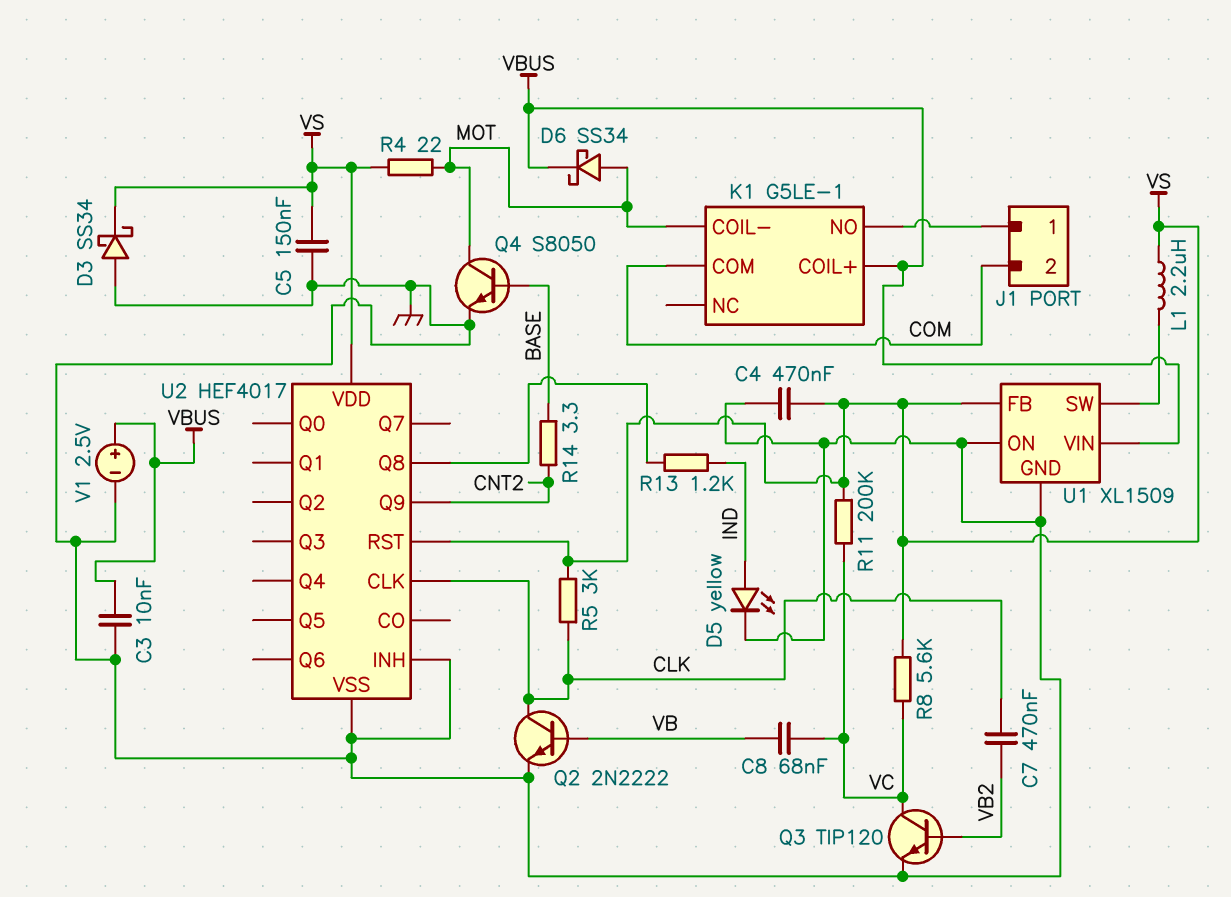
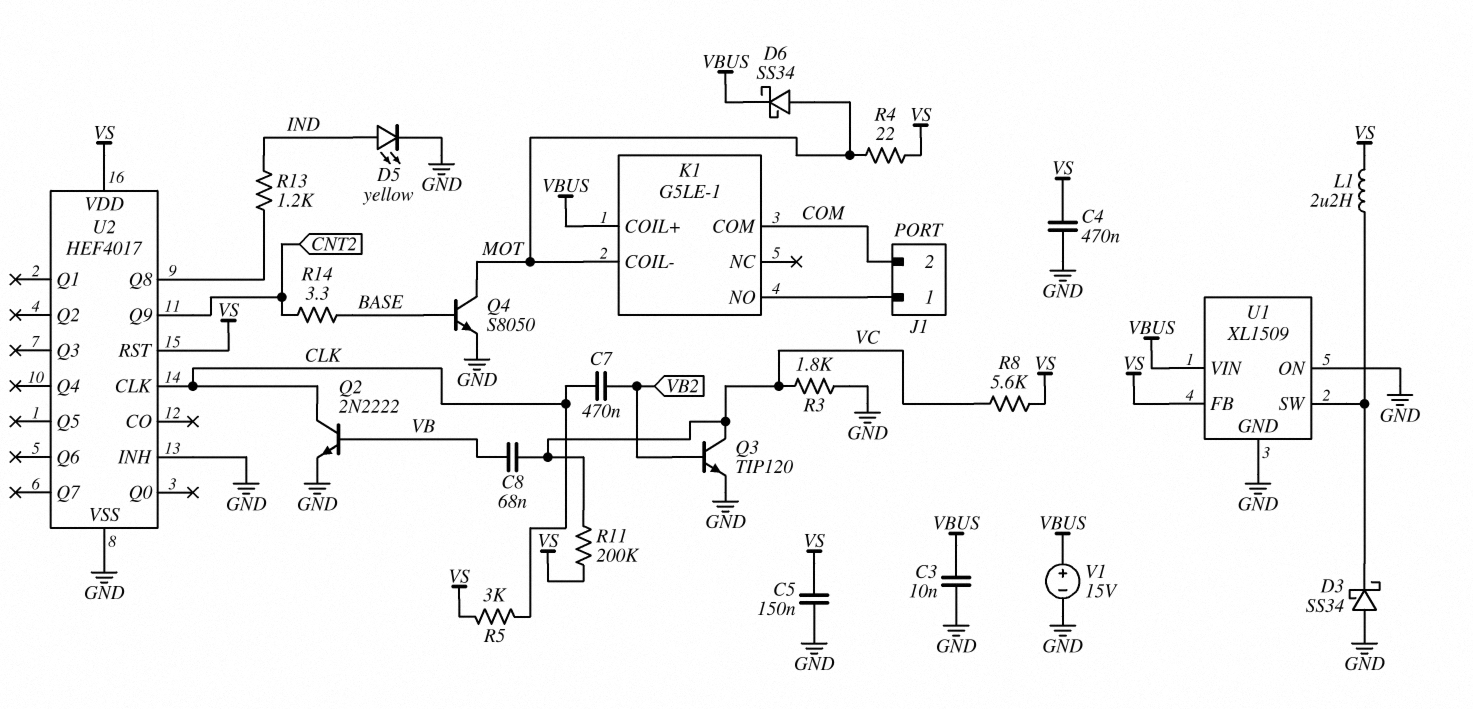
D3: schottky SS34 (A GND, K VS) -> schottky SS34 (A GND, K U1/SW)
R3: none -> 1.8k (GND, VC)
V1: 2.5V (plus VBUS, minus GND) -> 15V (plus VBUS, minus GND)

